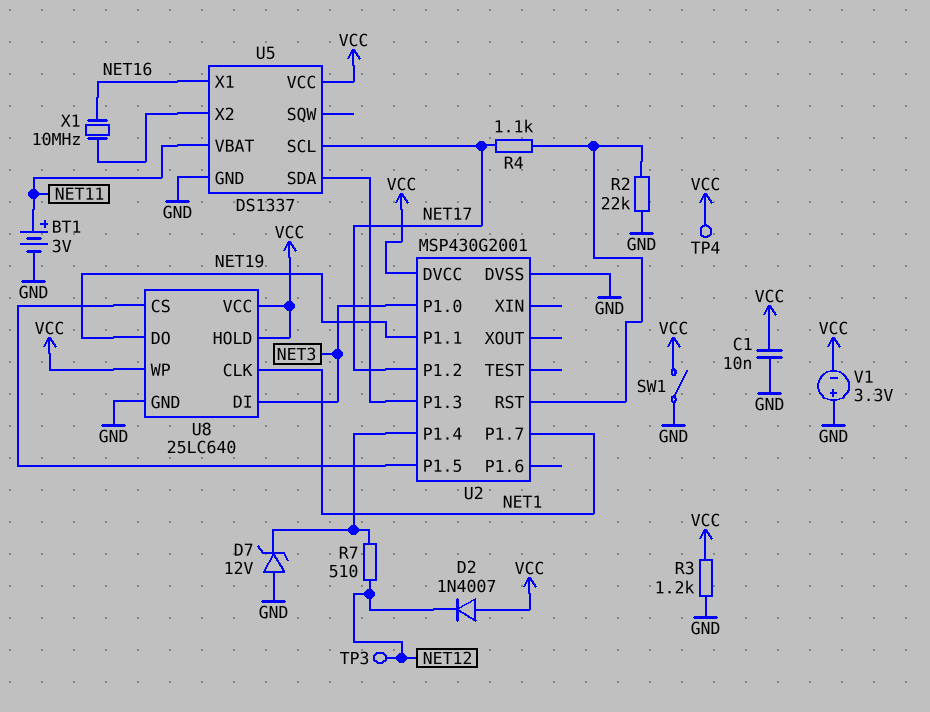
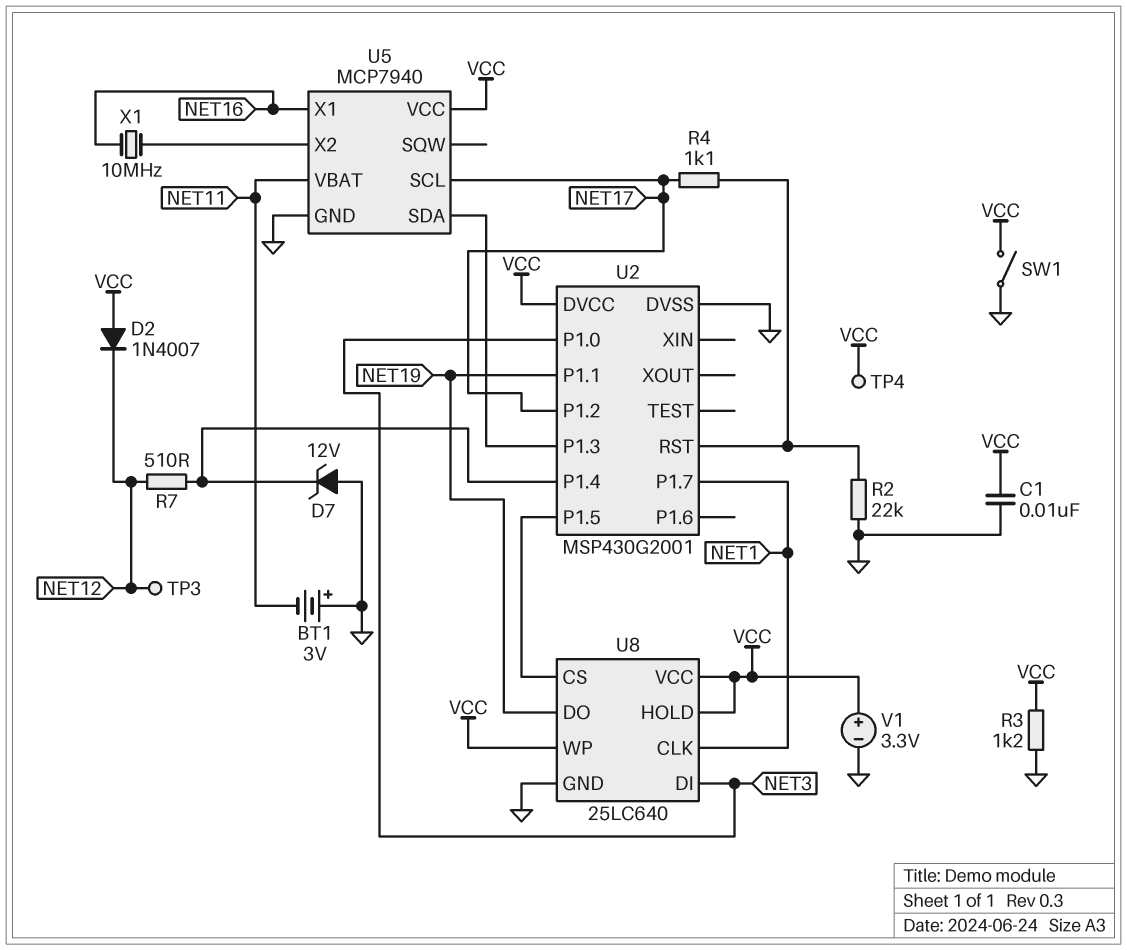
BT1: 3V (plus NET11, minus GND) -> 3V (plus GND, minus NET11)
U5: DS1337 -> MCP7940
V1: 3.3V (plus GND, minus VCC) -> 3.3V (plus VCC, minus GND)

